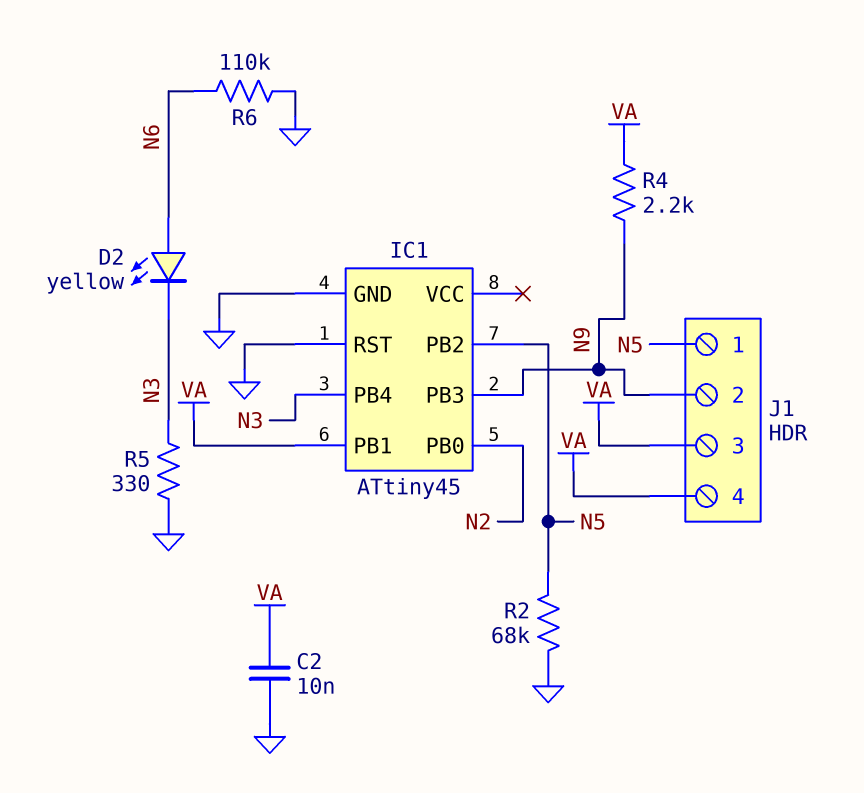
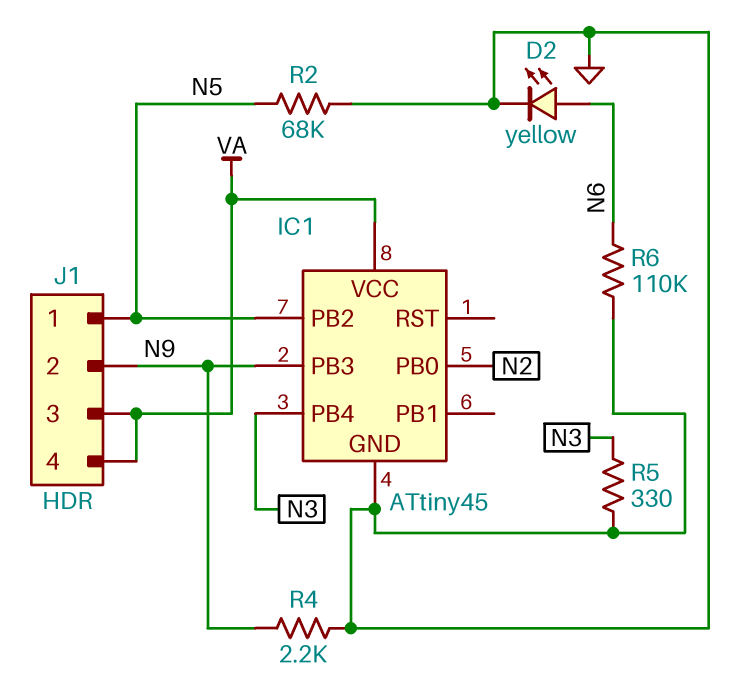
C2: 10nF (GND, VA) -> none
D2: LED yellow (A N6, K N3) -> LED yellow (A N6, K GND)
IC1 pin PB1: VA -> none
IC1 pin RST: GND -> none
IC1 pin VCC: none -> VA
R4: 2.2k (N9, VA) -> 2.2k (GND, N9)

